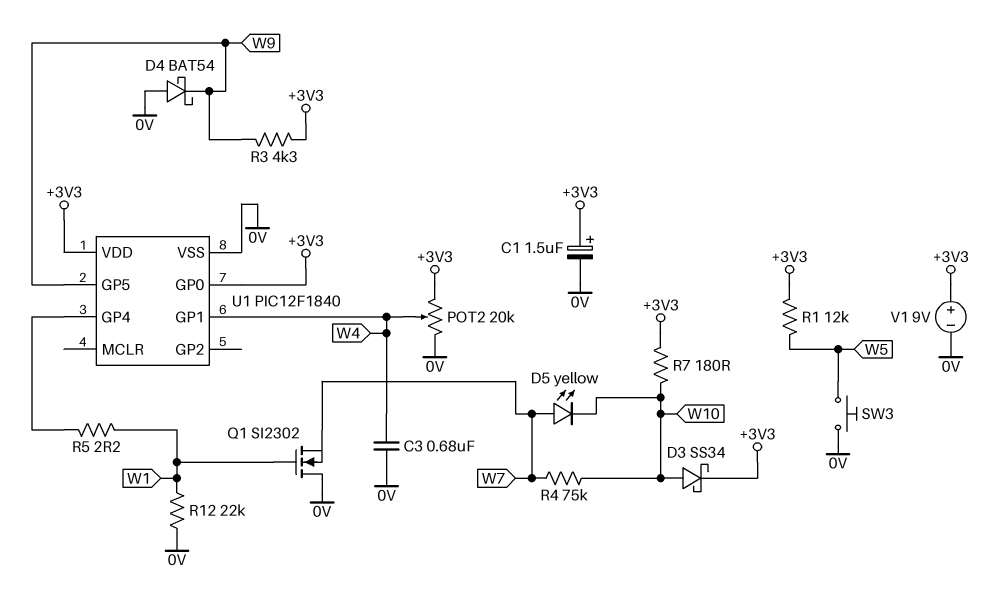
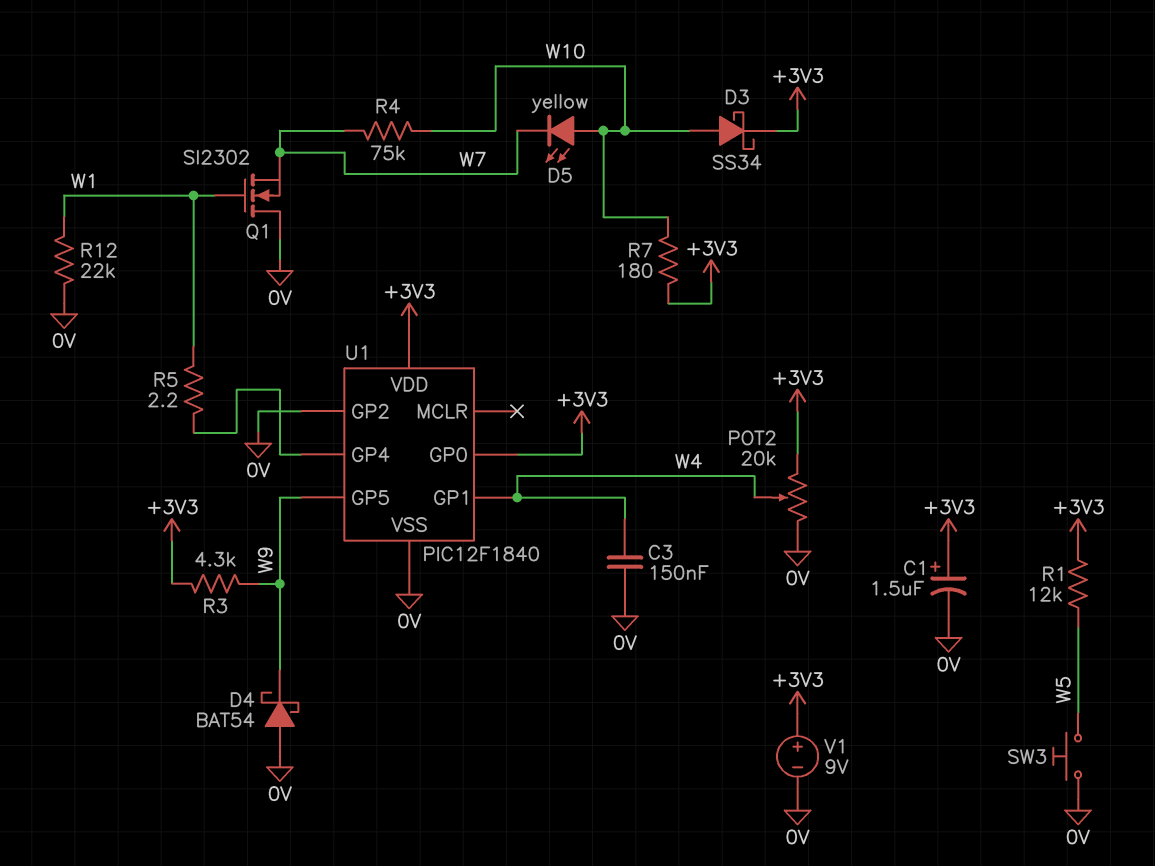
C3: 680nF (0V, W4) -> 150nF (0V, W4)
D5: LED yellow (A W7, K W10) -> LED yellow (A W10, K W7)
U1 pin GP2: none -> 0V

